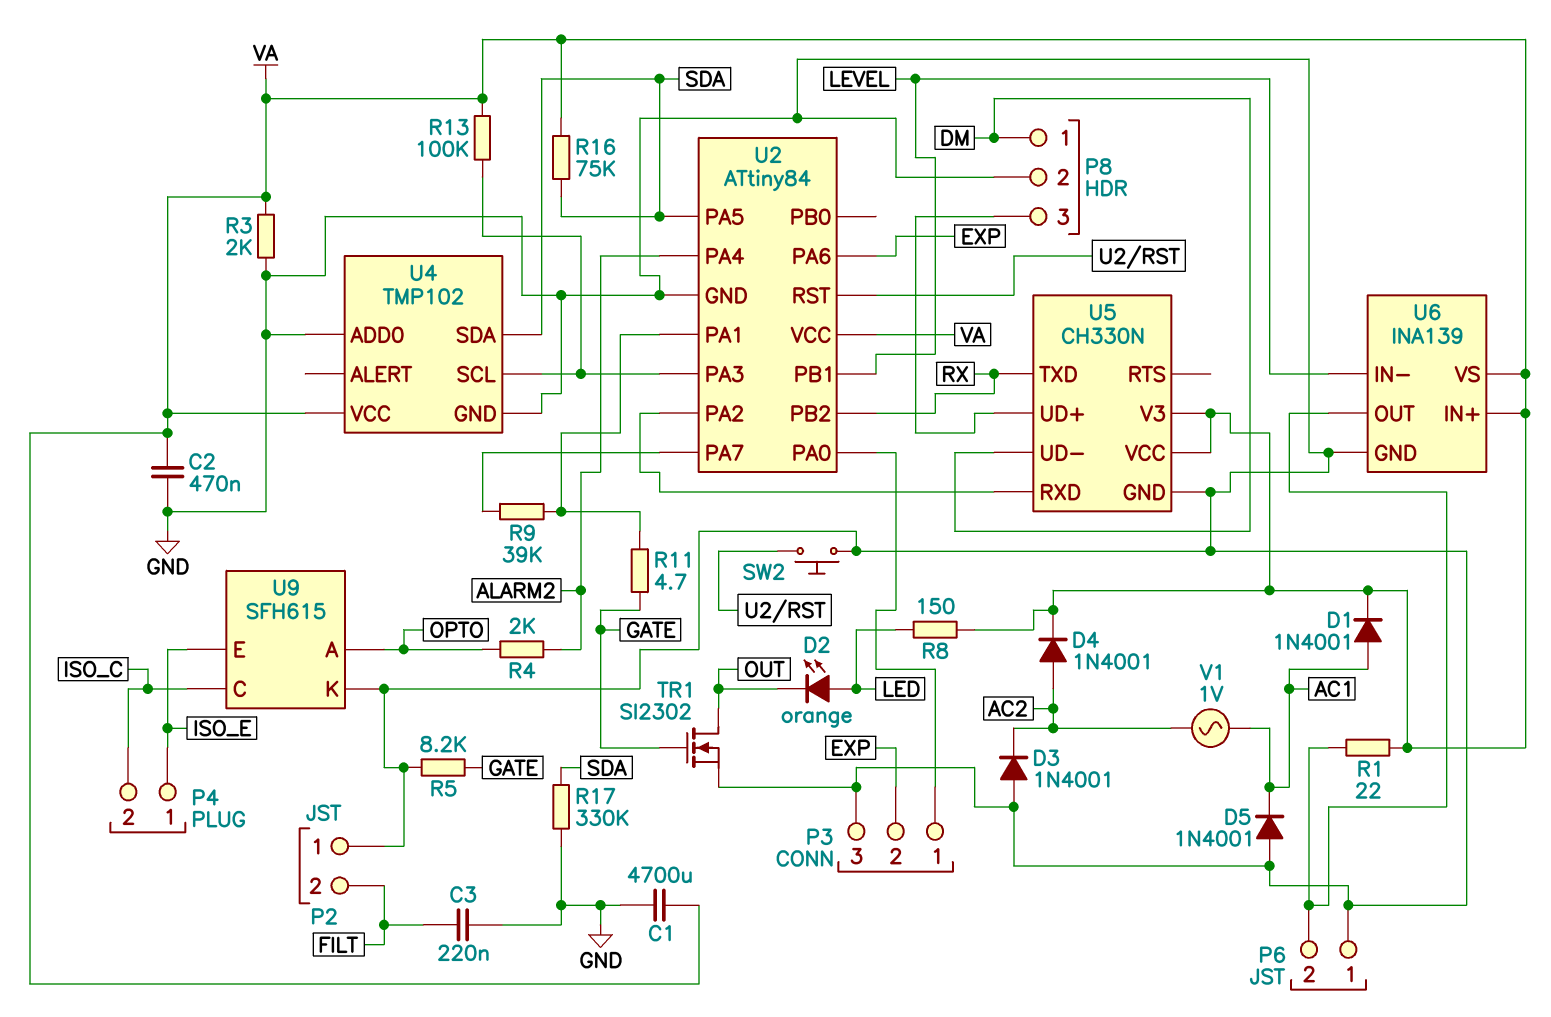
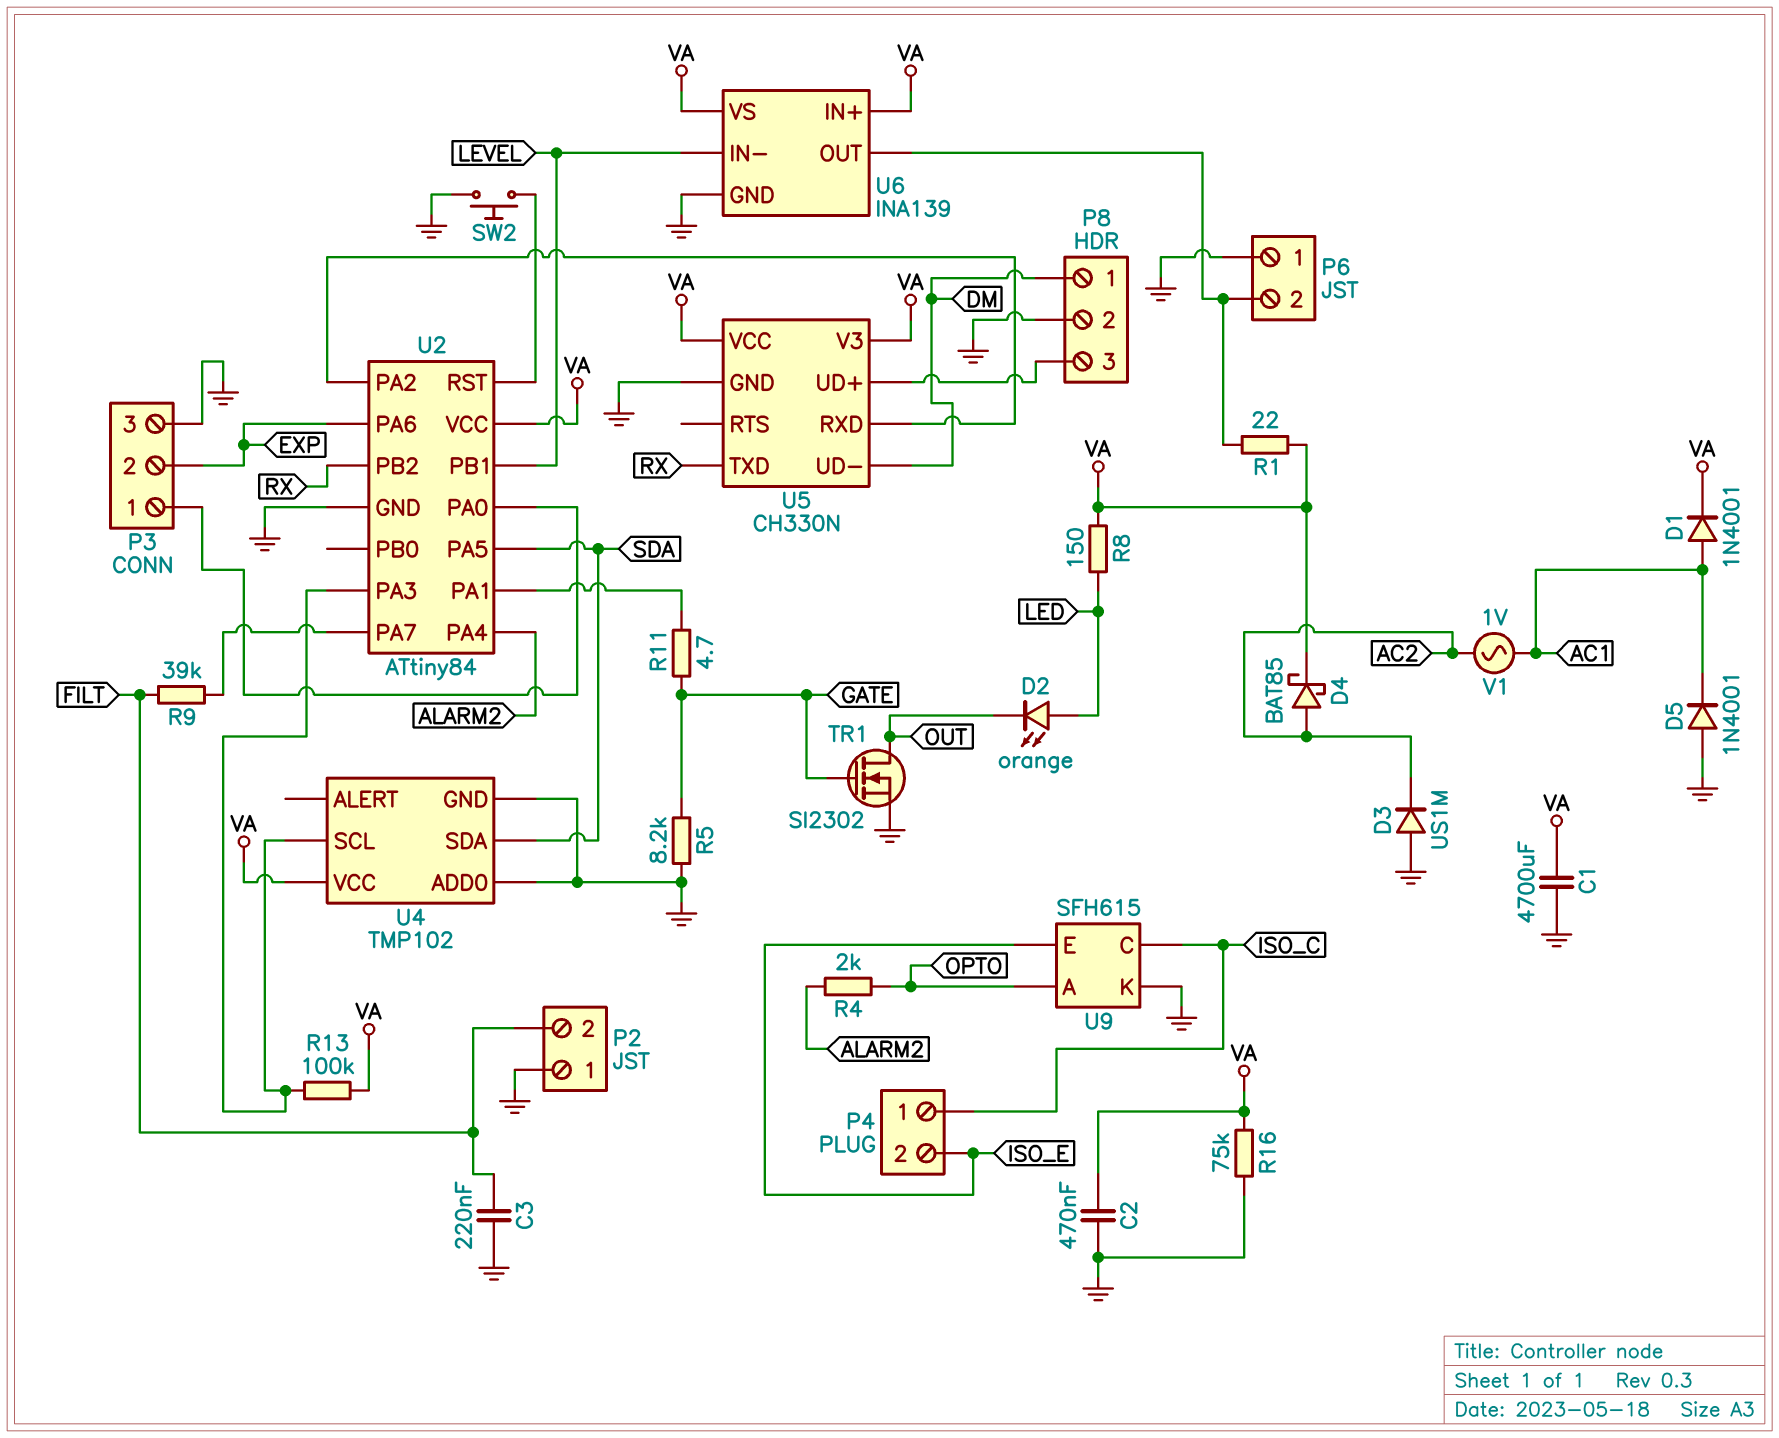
D3: diode 1N4001 (A GND, K AC2) -> diode US1M (A GND, K AC2)
D4: diode 1N4001 (A AC2, K VA) -> schottky BAT85 (A AC2, K VA)
P4 pin 1: ISO_E -> ISO_C
P4 pin 2: ISO_C -> ISO_E
R3: 2k (GND, VA) -> none
R9: 39k (U2/PA1, U2/PA7) -> 39k (FILT, U2/PA7)
R16: 75k (SDA, VA) -> 75k (GND, VA)
R17: 330k (GND, SDA) -> none

